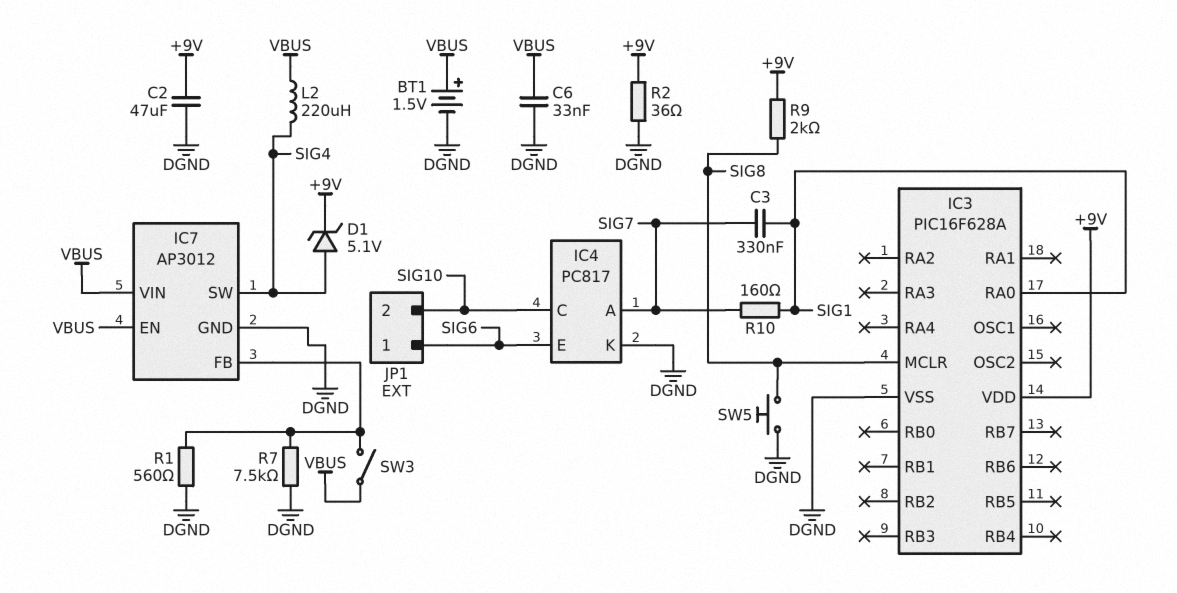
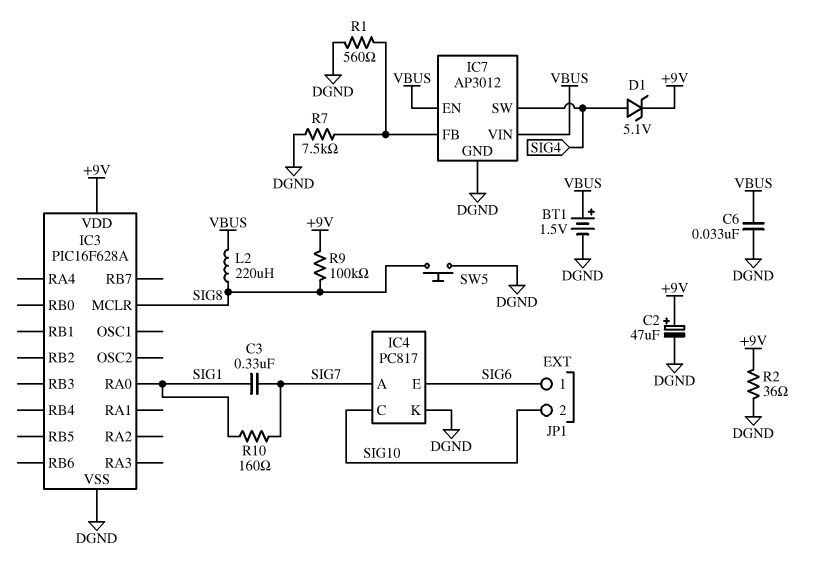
C2: 47uF (+9V, DGND) -> 47uF (plus +9V, minus DGND)
L2: 220uH (SIG4, VBUS) -> 220uH (SIG8, VBUS)
R9: 2k (+9V, SIG8) -> 100k (+9V, SIG8)
SW3: switch (IC7/FB, VBUS) -> none

